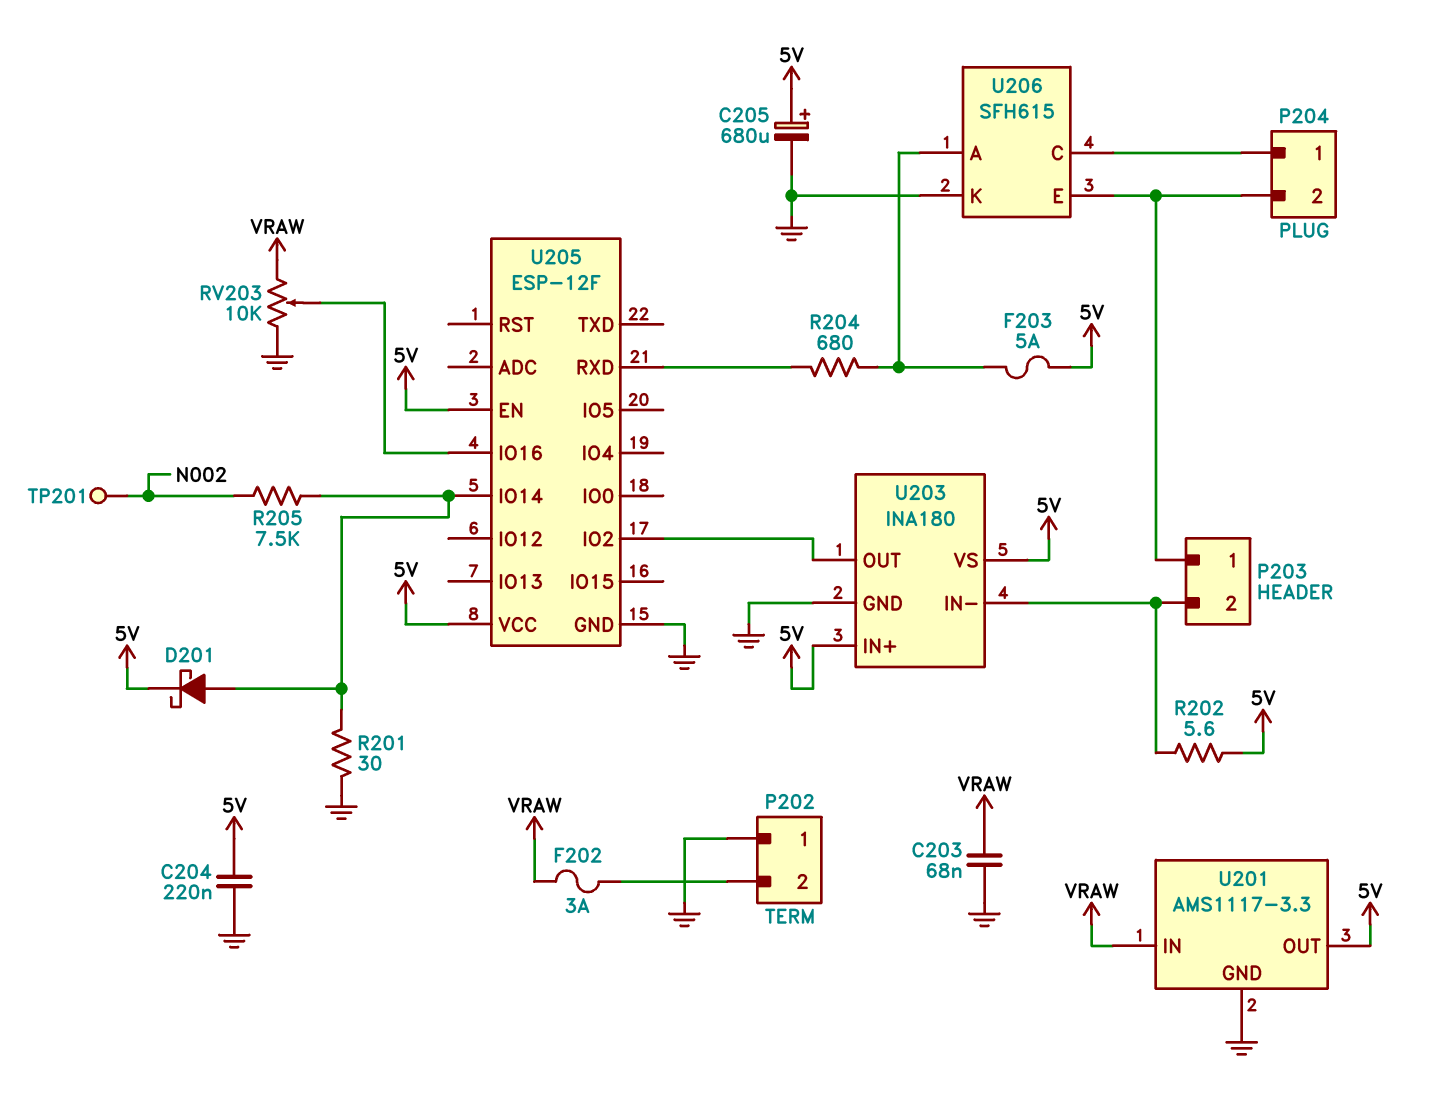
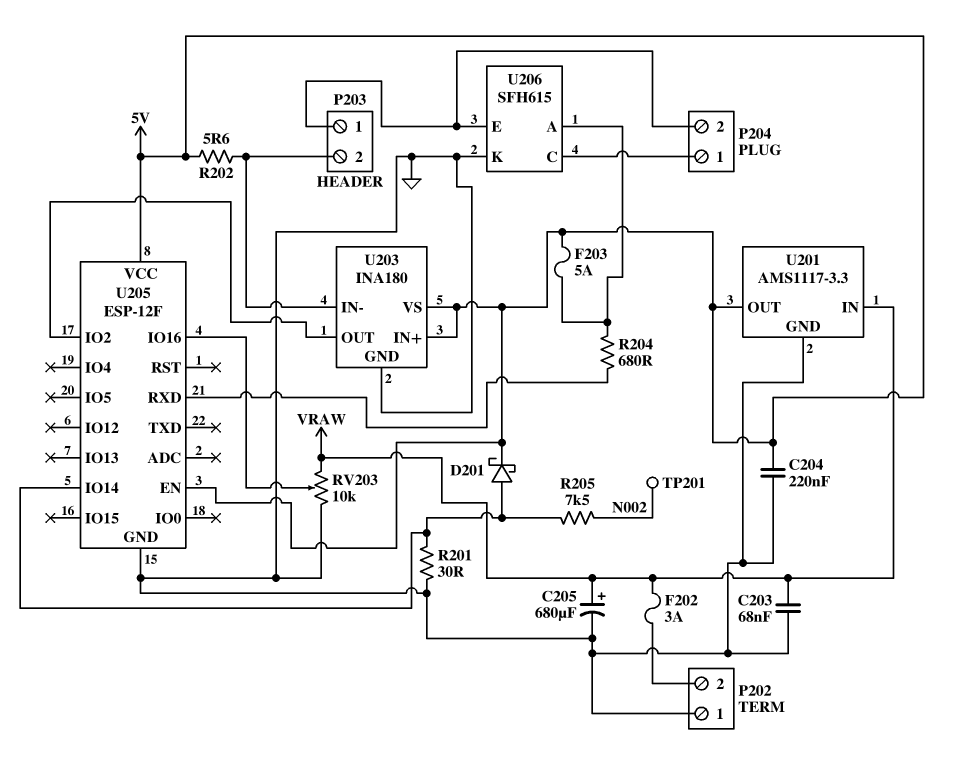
C205: 680uF (plus 5V, minus GND) -> 680uF (plus VRAW, minus GND)

